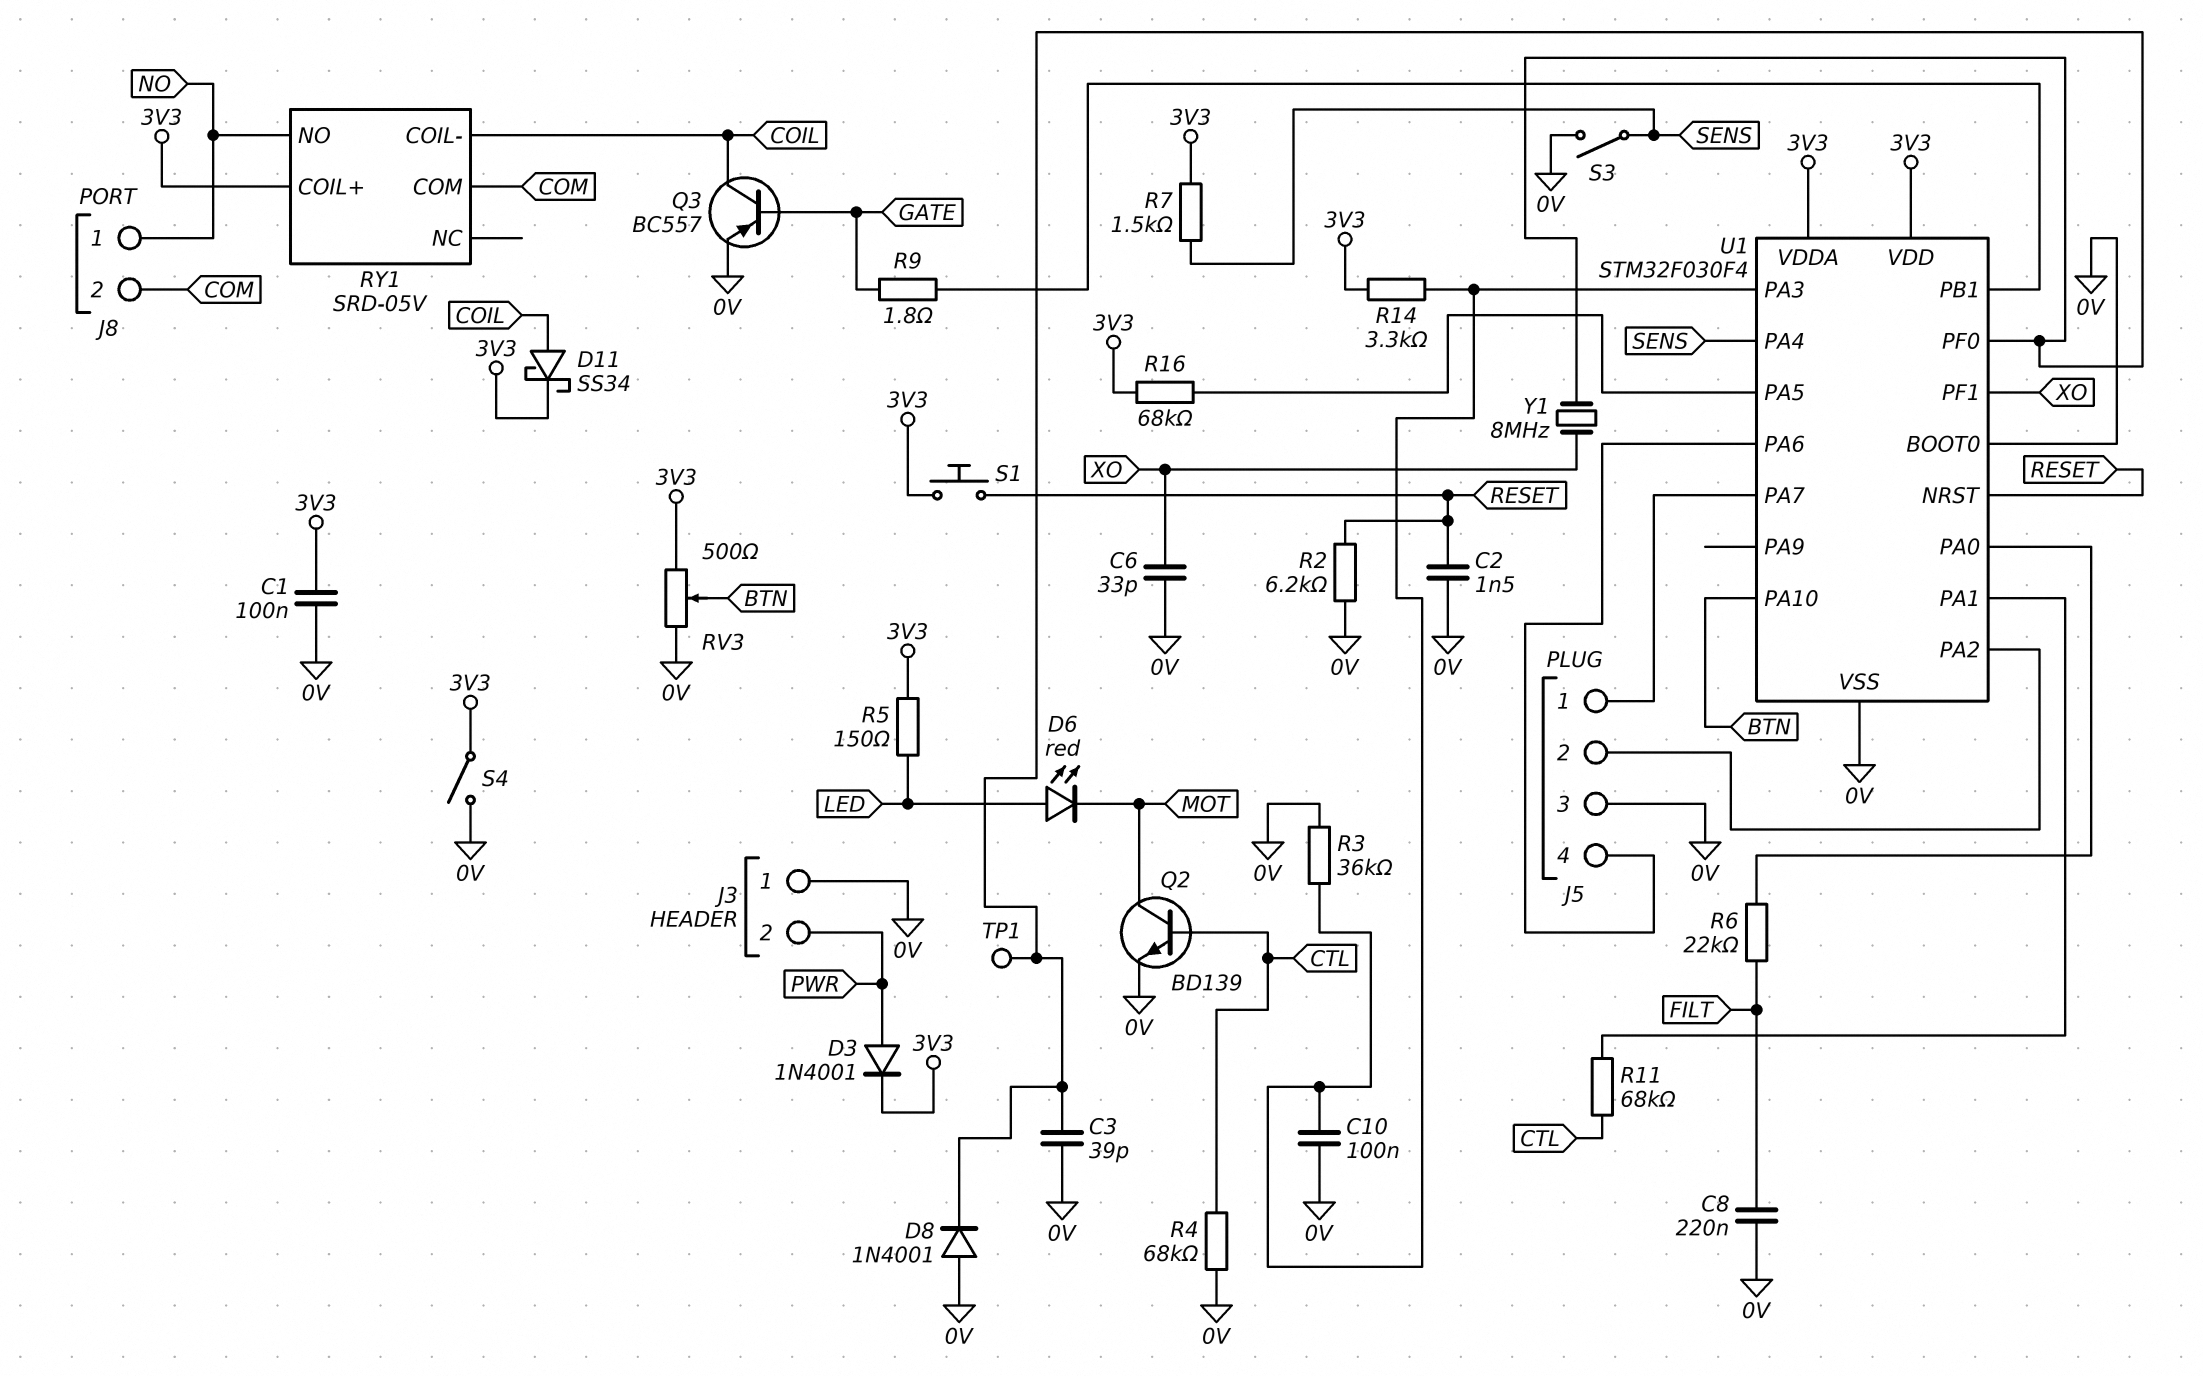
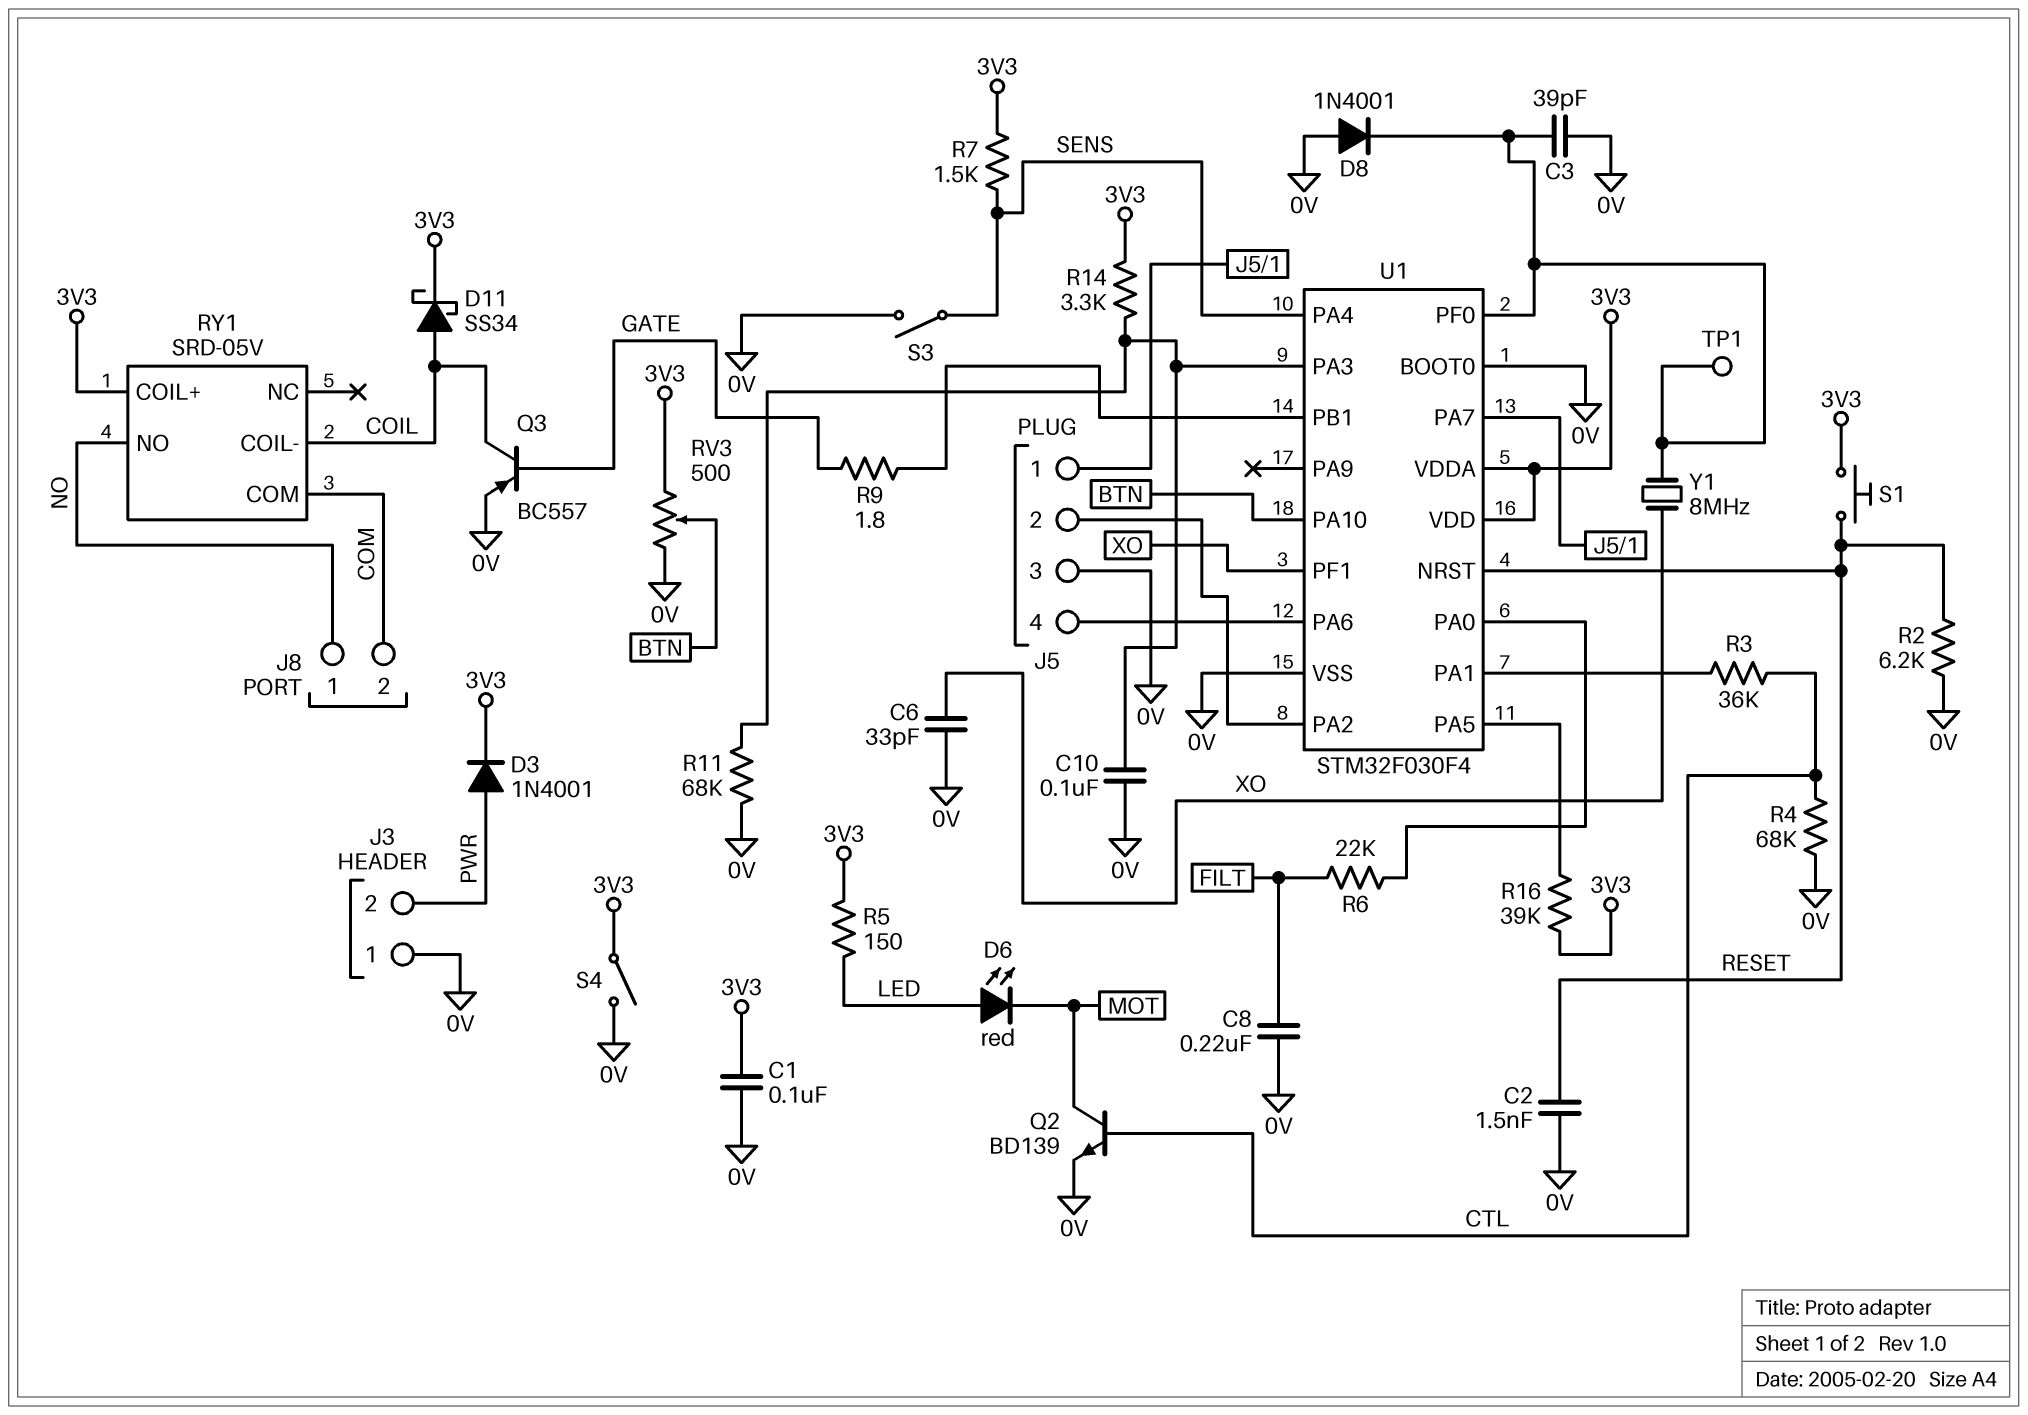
R3: 36k (0V, U1/PA3) -> 36k (CTL, U1/PA1)
R11: 68k (CTL, U1/PA1) -> 68k (0V, U1/PA3)
R16: 68k (3V3, U1/PA5) -> 39k (3V3, U1/PA5)

